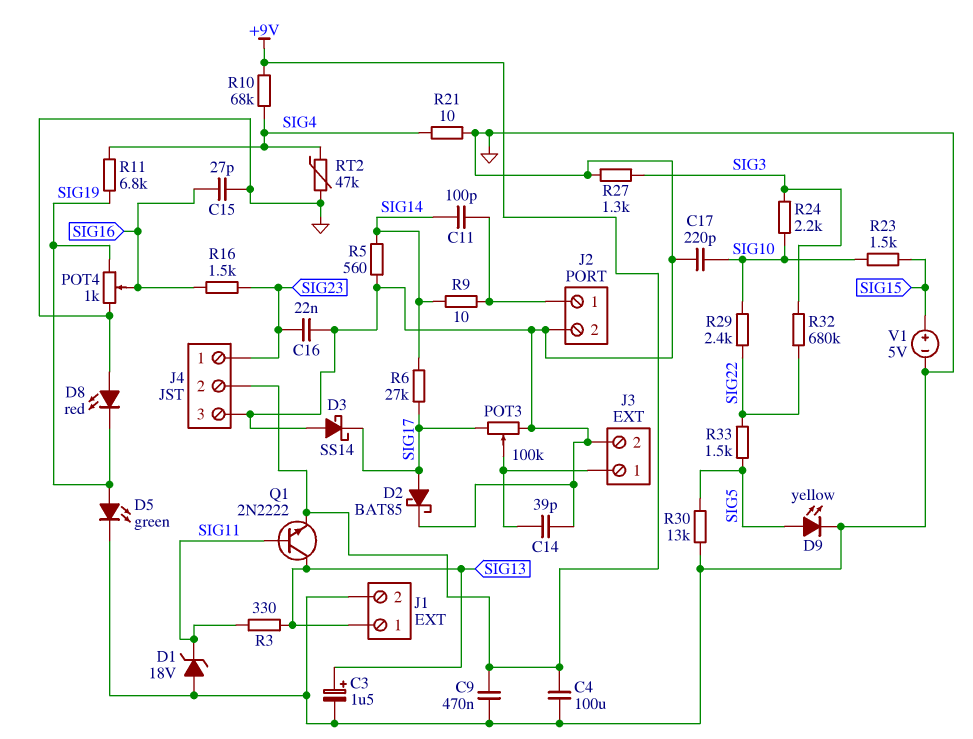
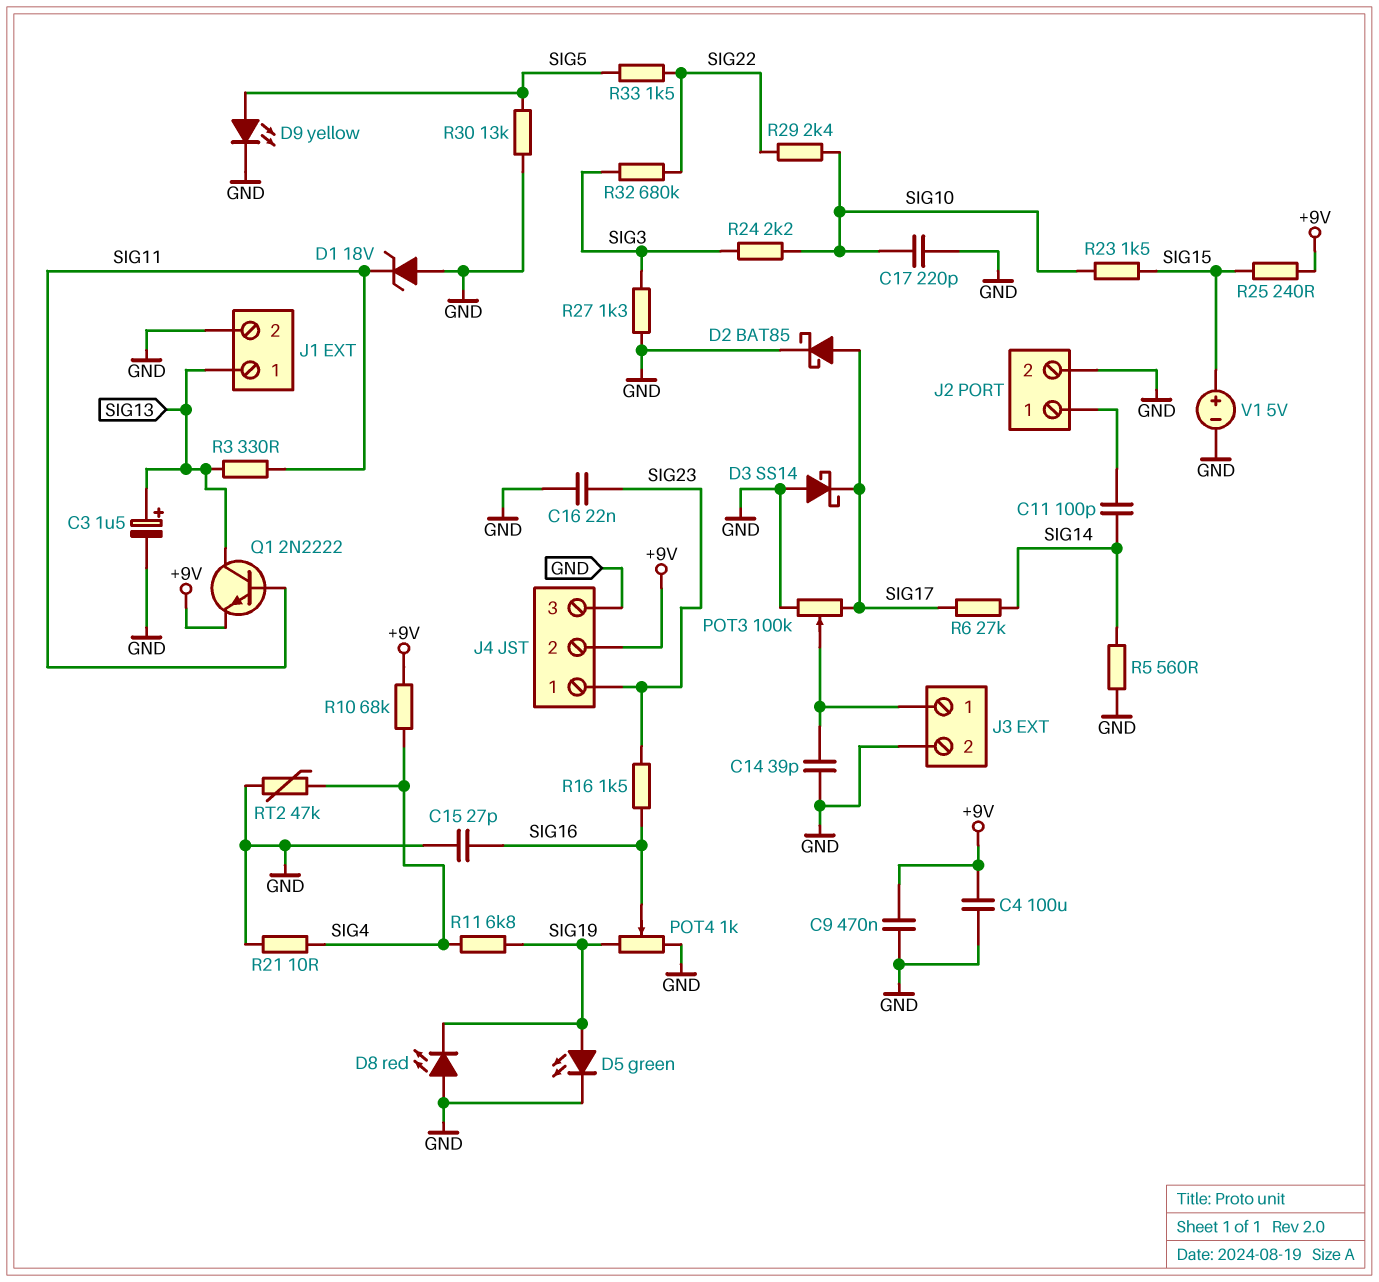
R9: 10 (J2/1, SIG14) -> none
R25: none -> 240 (+9V, SIG15)

